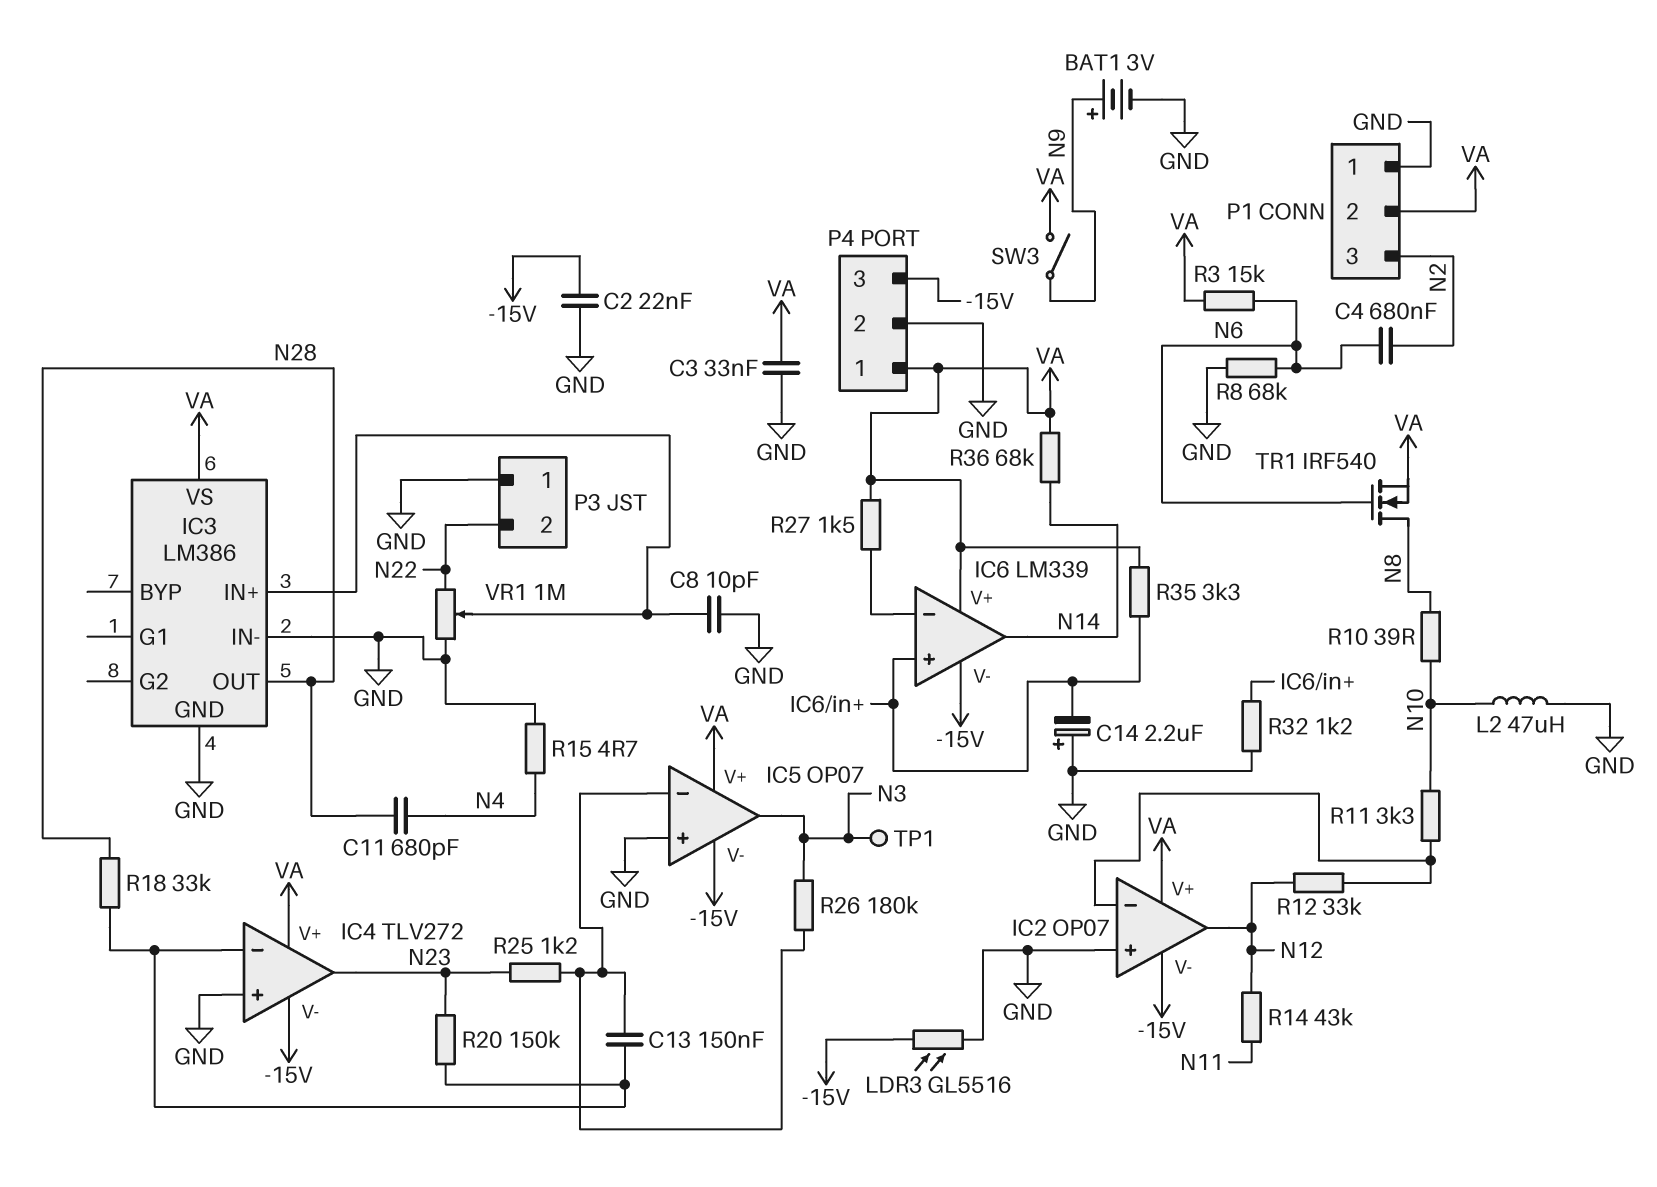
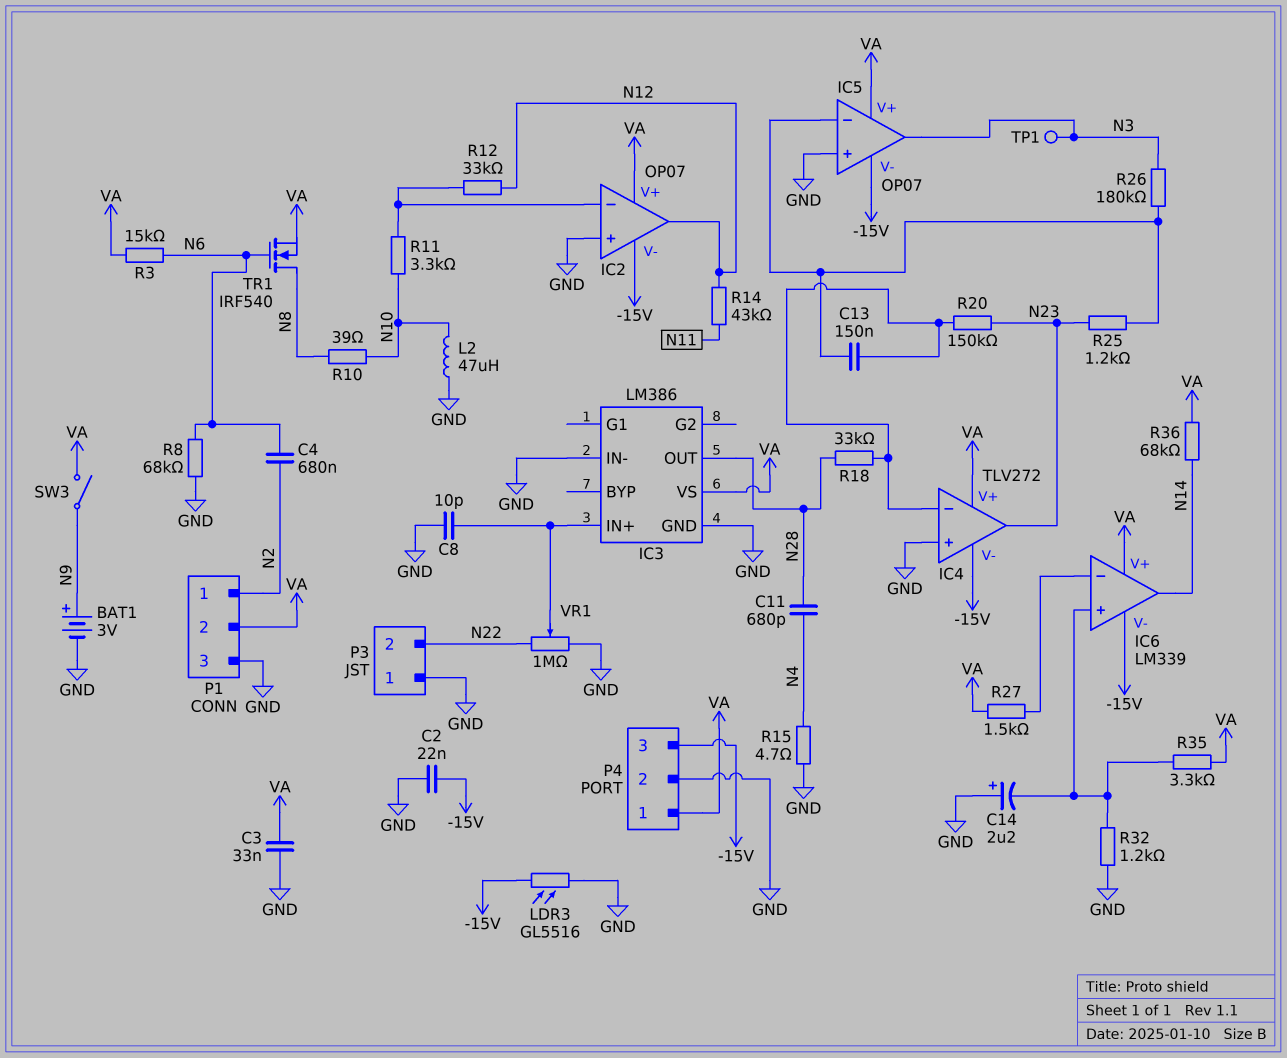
P1 pin 1: GND -> N2
P1 pin 3: N2 -> GND

